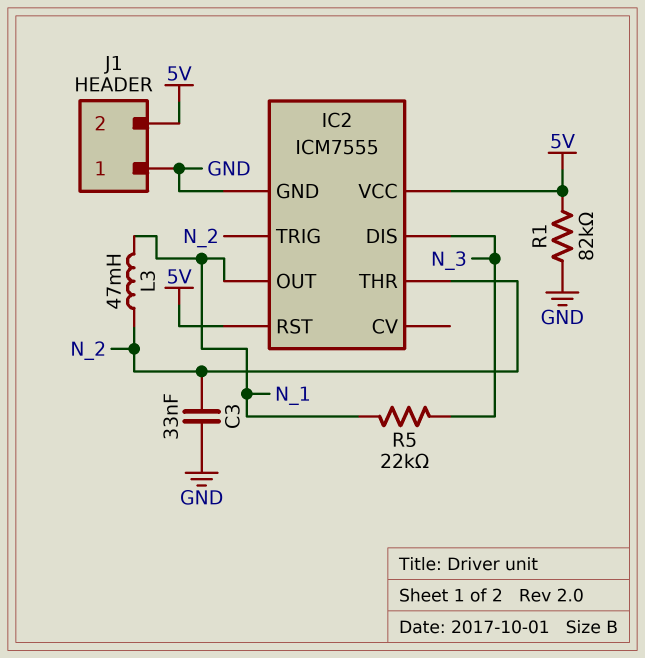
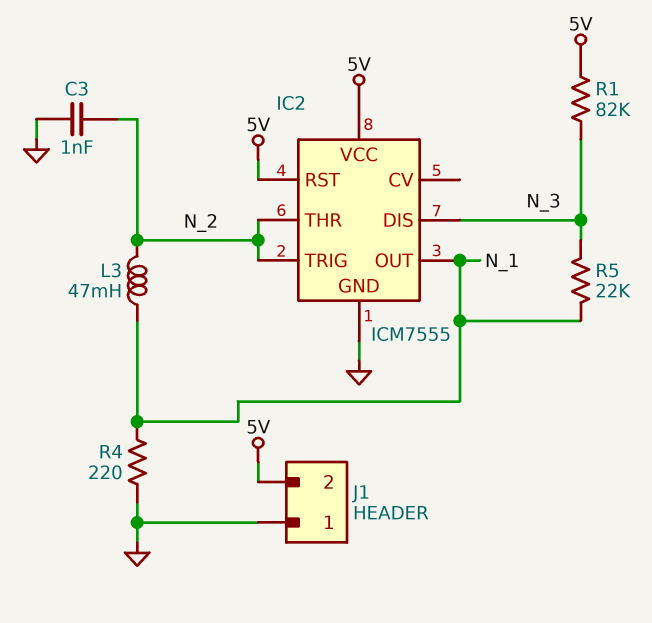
C3: 33nF (GND, N_2) -> 1nF (GND, N_2)
R1: 82k (5V, GND) -> 82k (5V, N_3)
R4: none -> 220 (GND, N_1)

